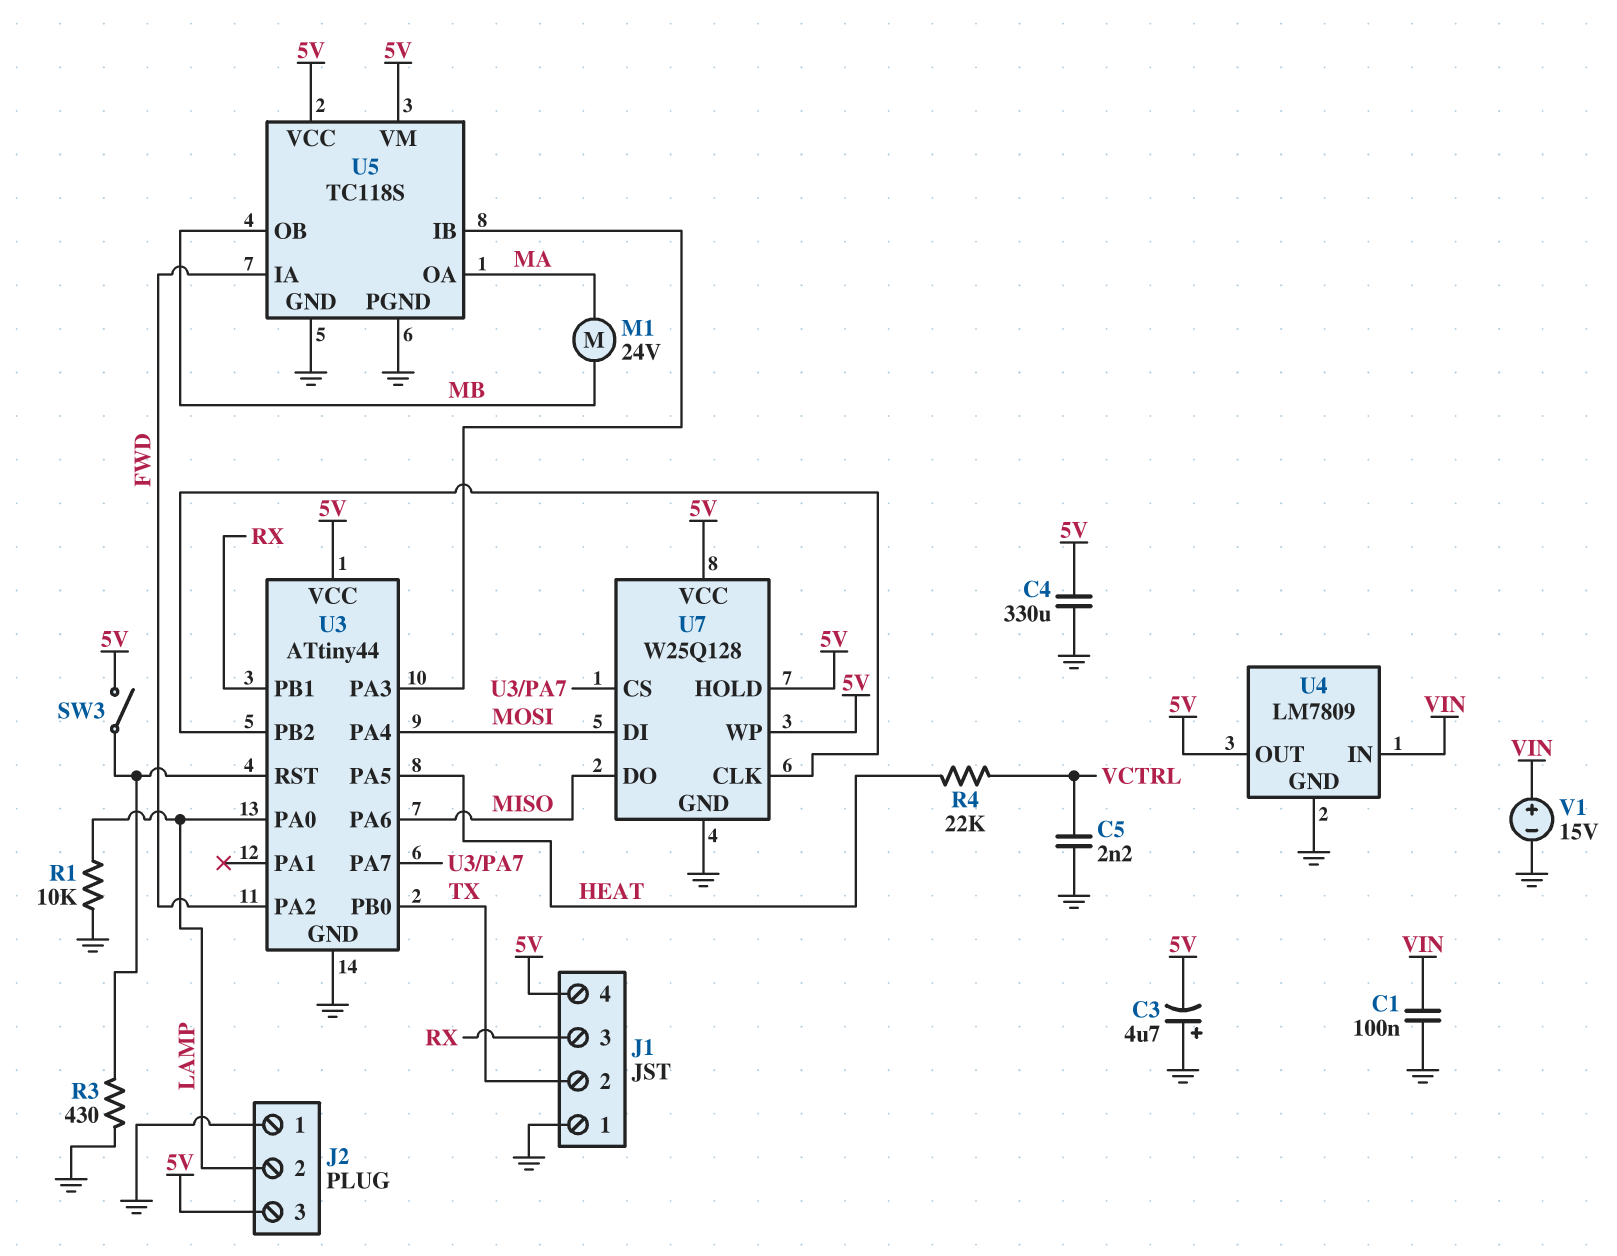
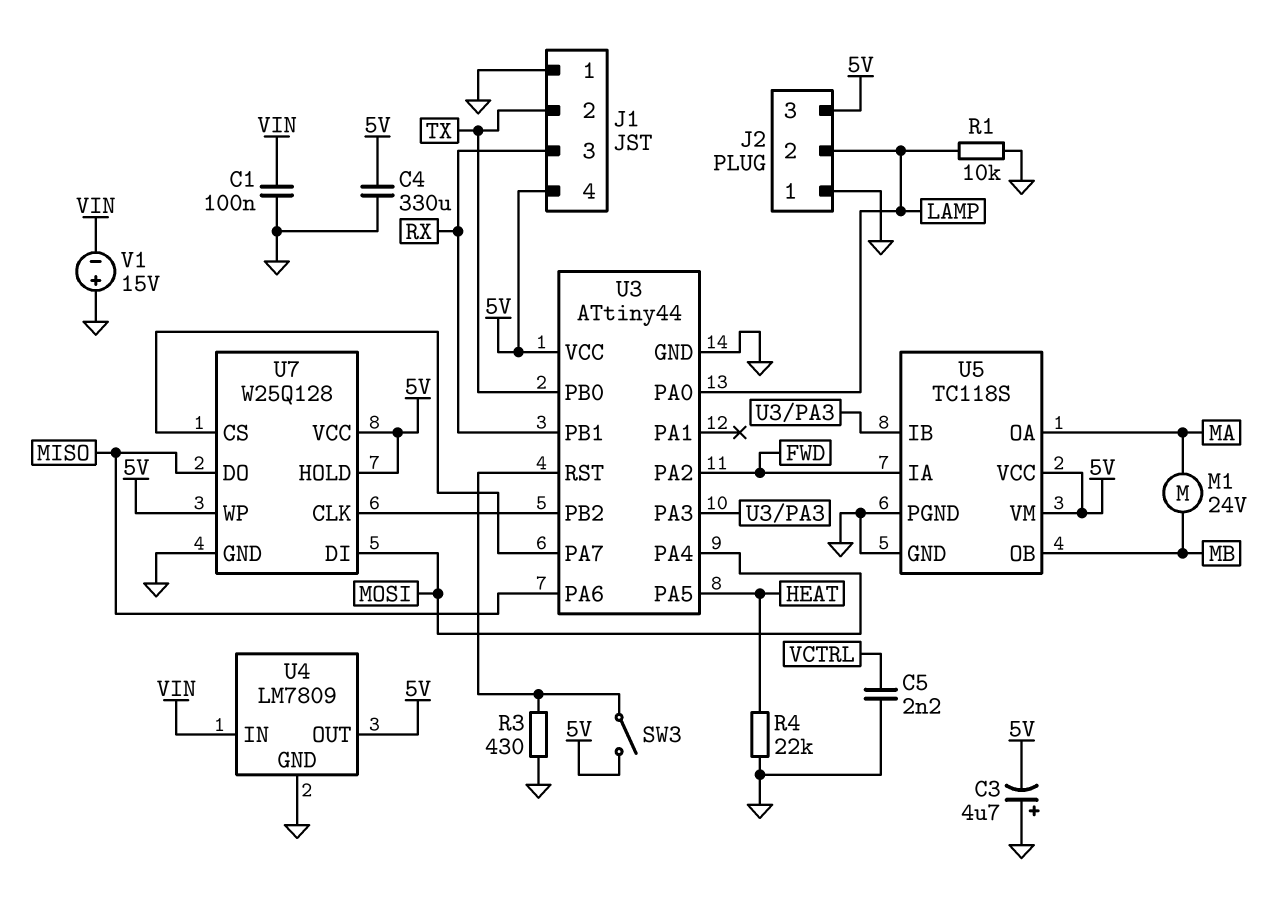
R4: 22k (HEAT, VCTRL) -> 22k (GND, HEAT)
V1: 15V (plus VIN, minus GND) -> 15V (plus GND, minus VIN)

